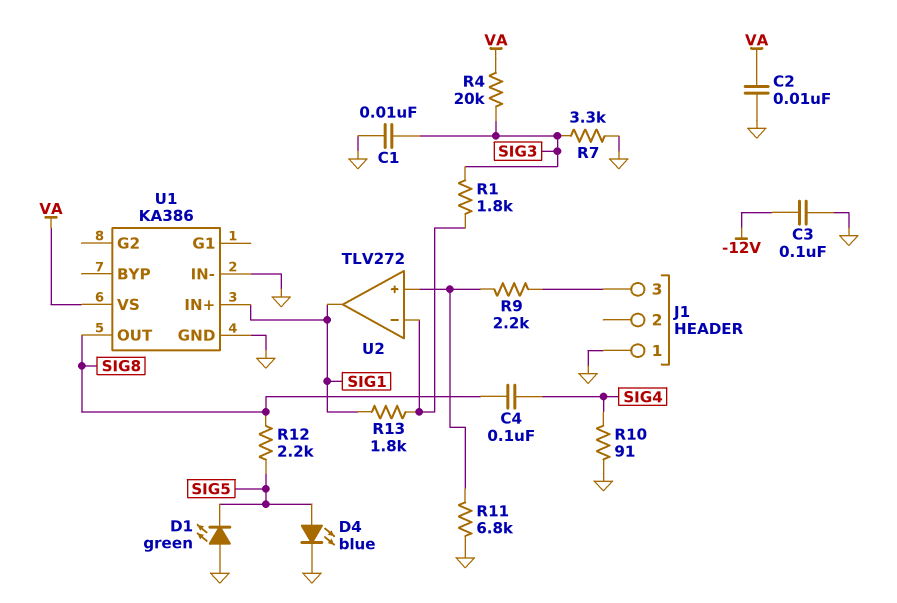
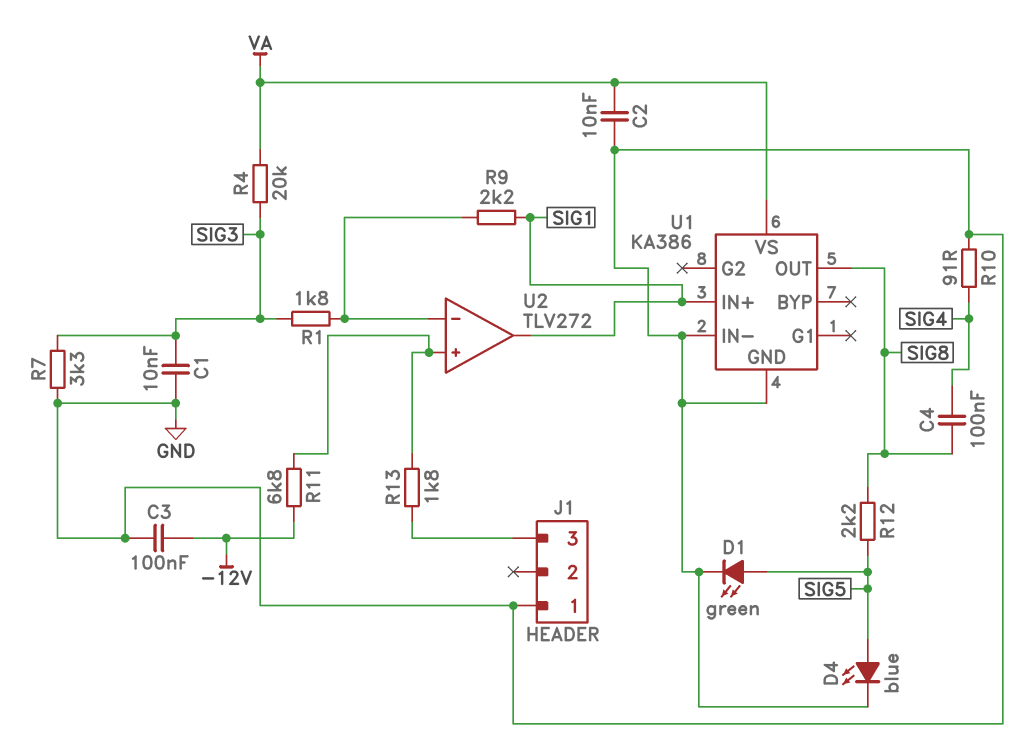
D1: LED green (A GND, K SIG5) -> LED green (A SIG5, K GND)
R9: 2.2k (J1/3, U2/in+) -> 2.2k (SIG1, U2/in-)
R11: 6.8k (GND, U2/in+) -> 6.8k (-12V, U2/in+)
R13: 1.8k (SIG1, U2/in-) -> 1.8k (J1/3, U2/in+)

